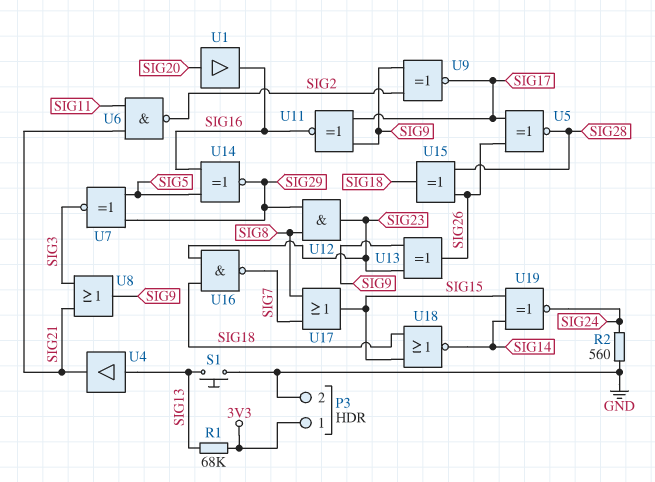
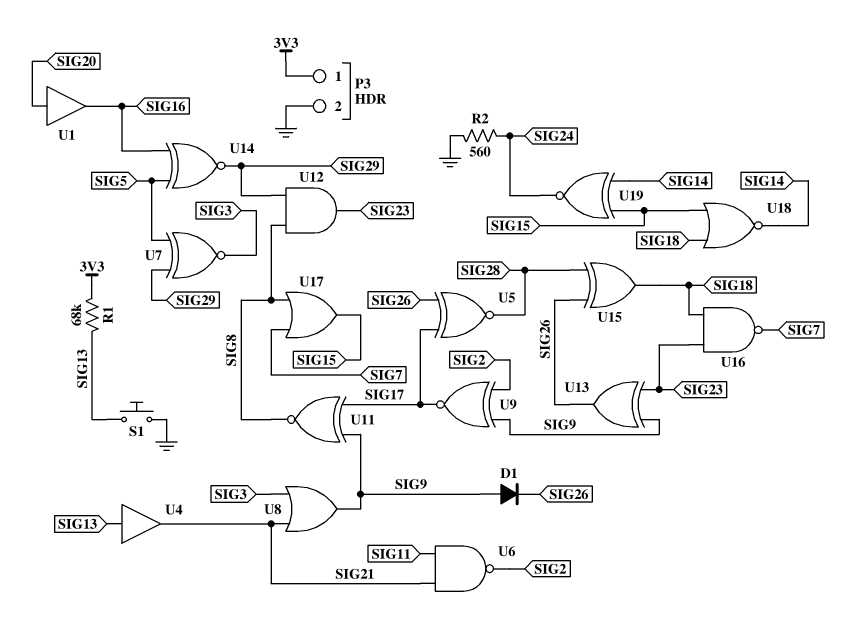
D1: none -> diode (A SIG9, K SIG26)
U11: XNOR (in SIG9, in SIG17, out SIG16) -> XNOR (in SIG9, in SIG17, out SIG8)

